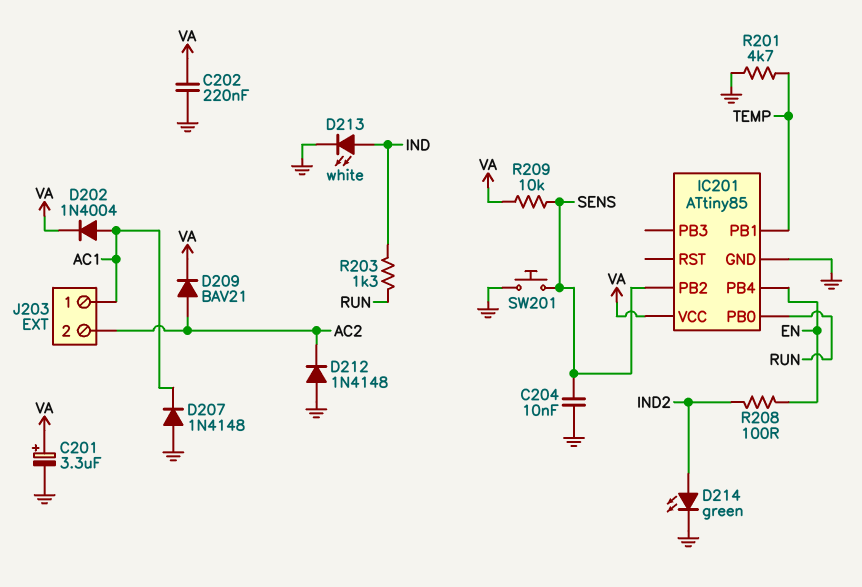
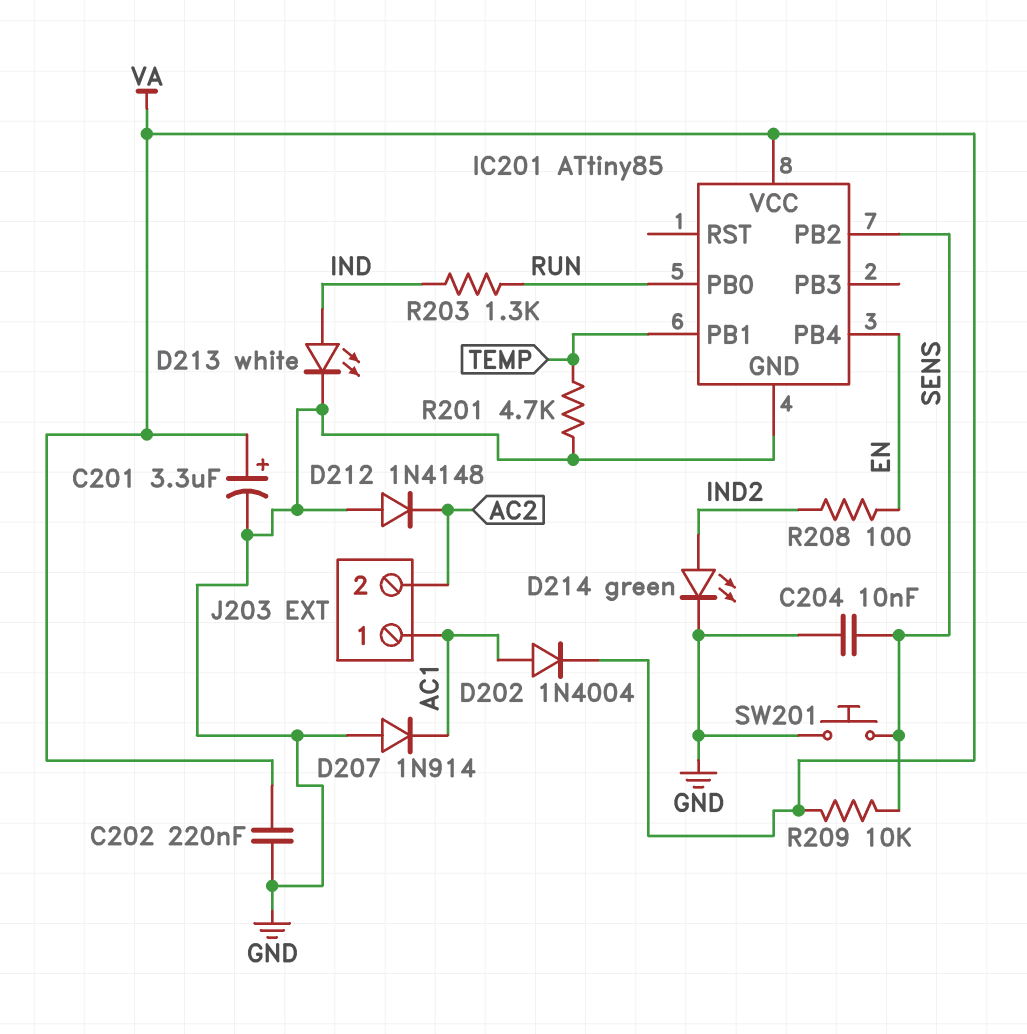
D207: diode 1N4148 (A GND, K AC1) -> diode 1N914 (A GND, K AC1)
D209: diode BAV21 (A AC2, K VA) -> none

